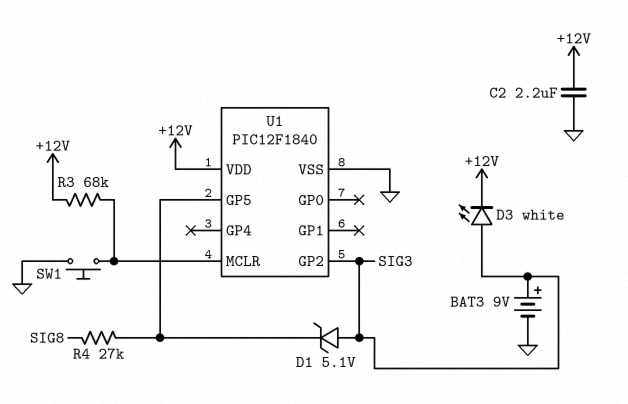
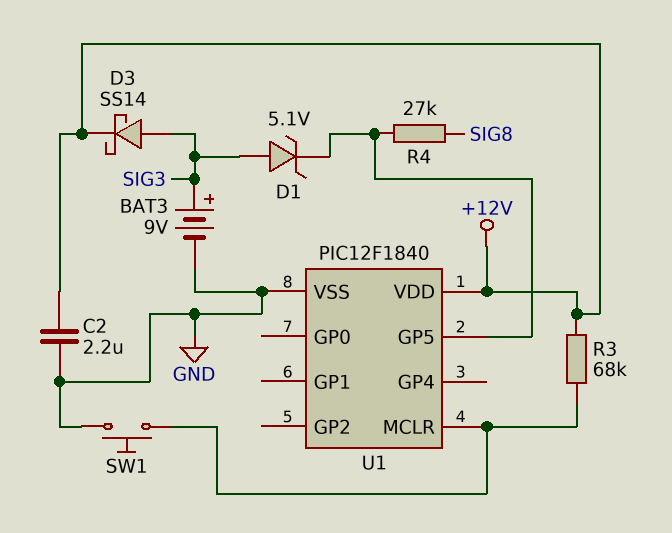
D3: LED white (A SIG3, K +12V) -> schottky SS14 (A SIG3, K +12V)
U1 pin GP2: SIG3 -> none

